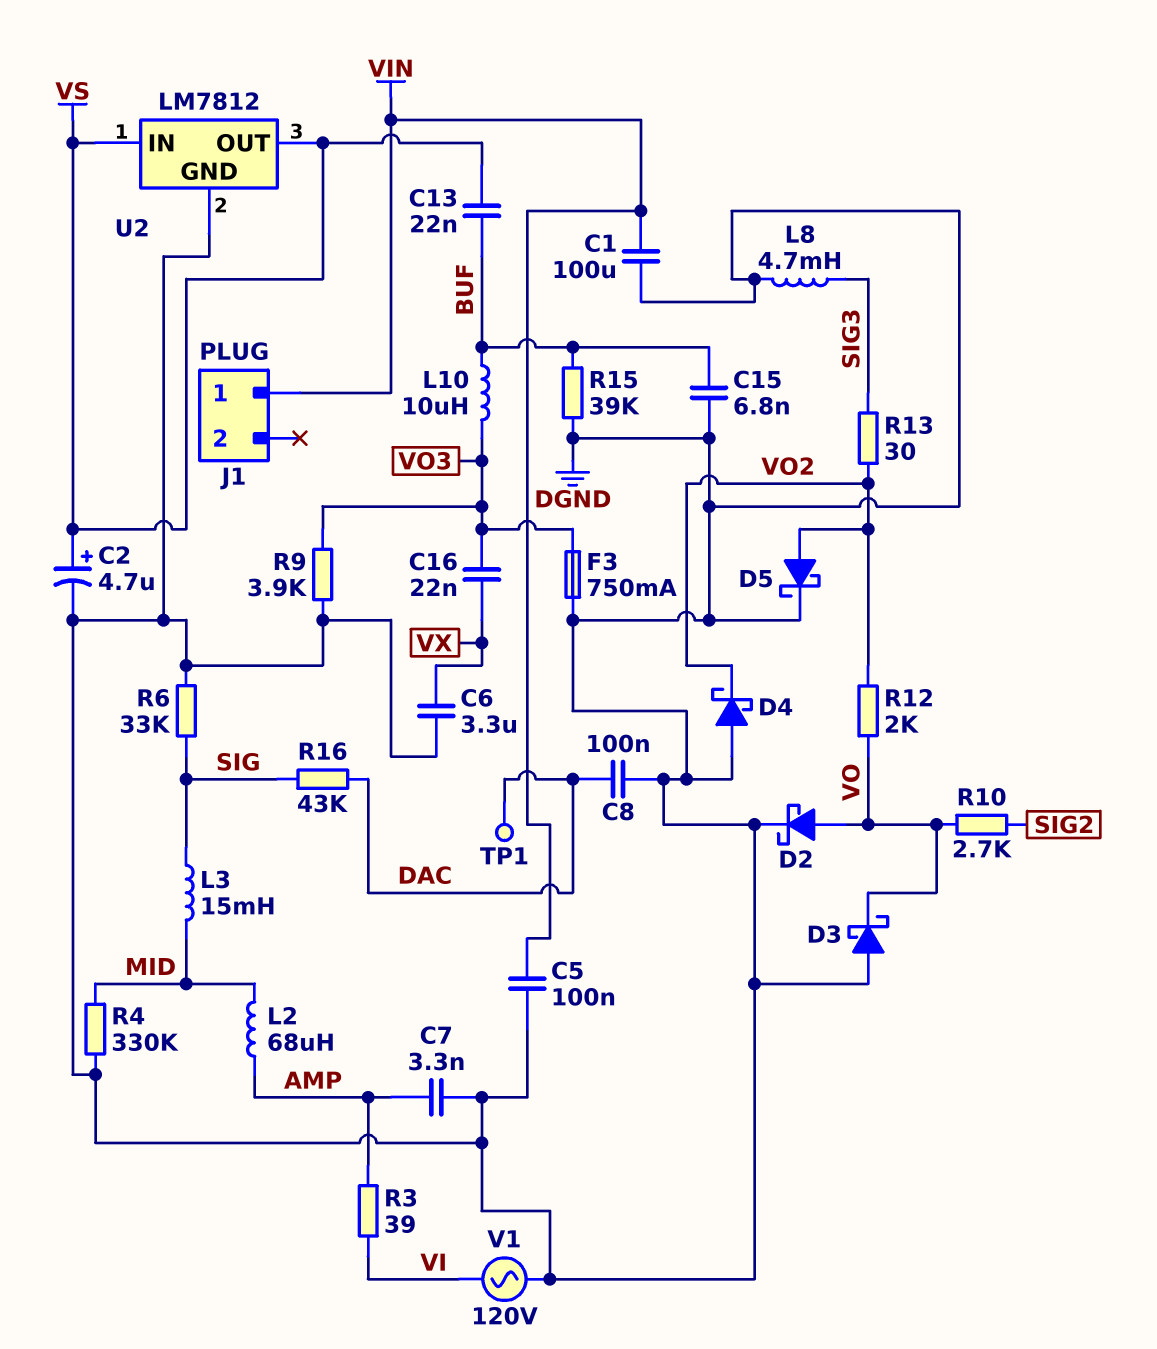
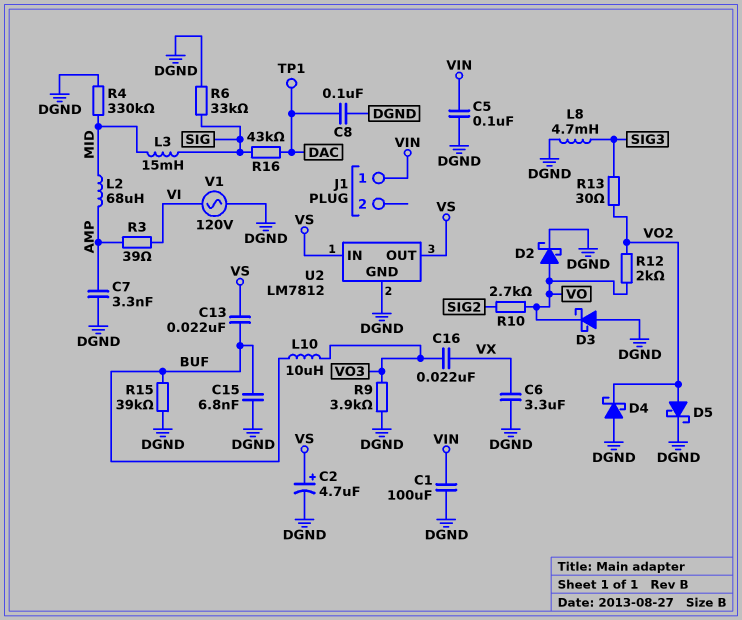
F3: 750mA (DGND, VO3) -> none

